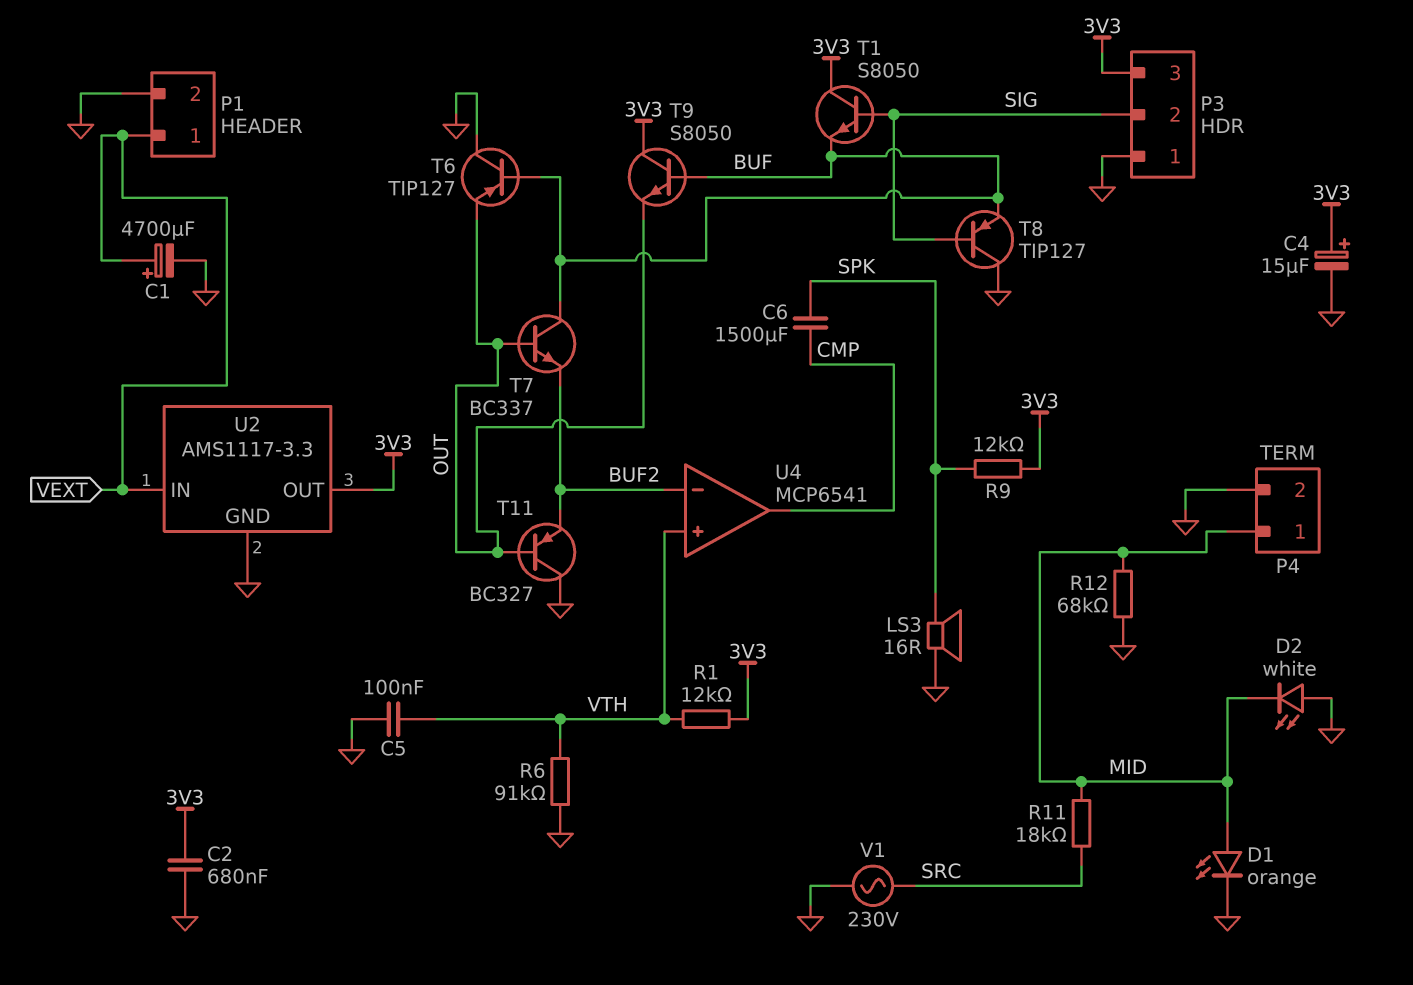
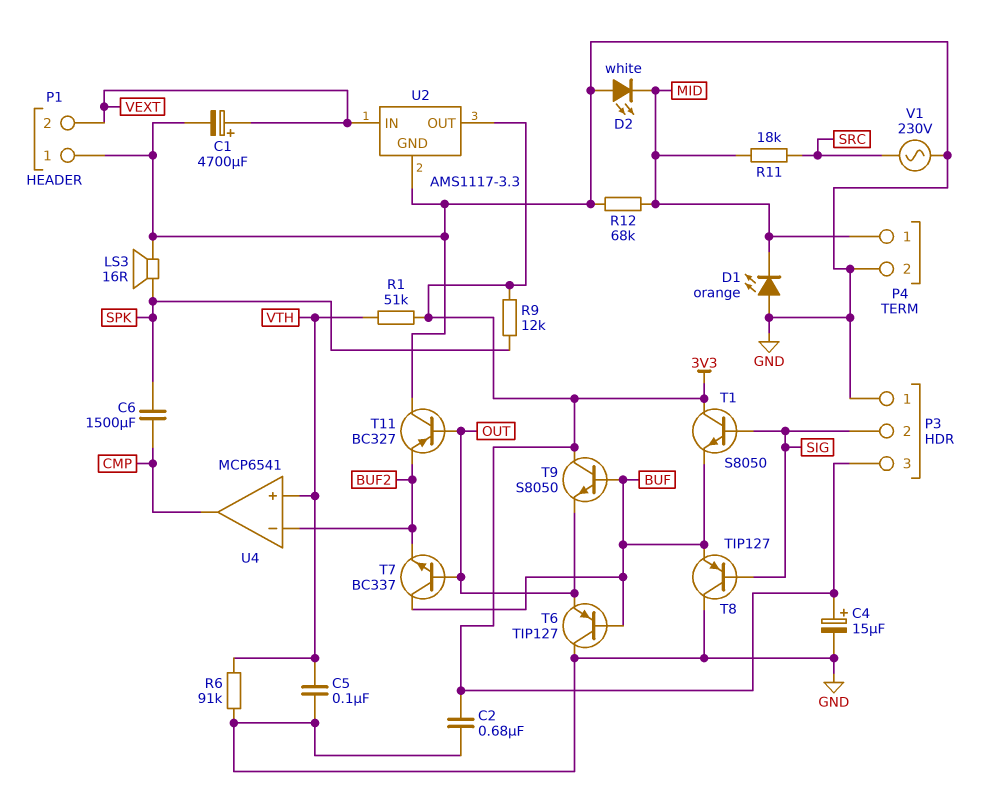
D1: LED orange (A MID, K GND) -> LED orange (A GND, K MID)
P1 pin 1: VEXT -> GND
P1 pin 2: GND -> VEXT
R1: 12k (3V3, VTH) -> 51k (3V3, VTH)

